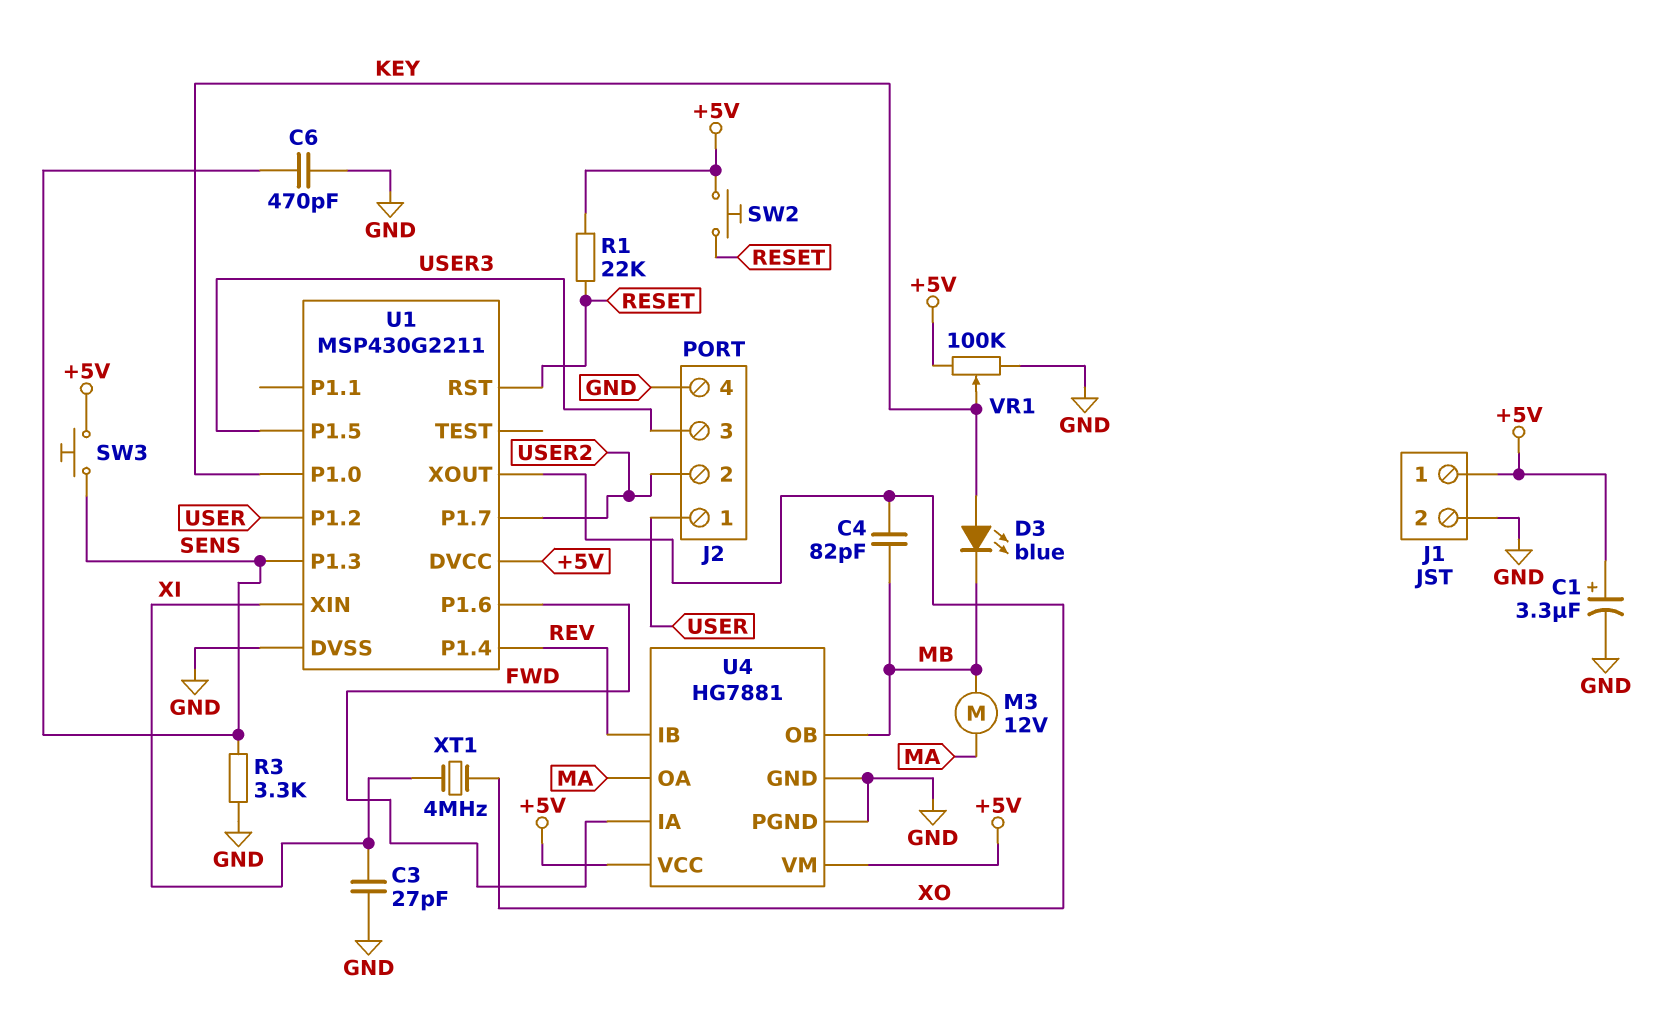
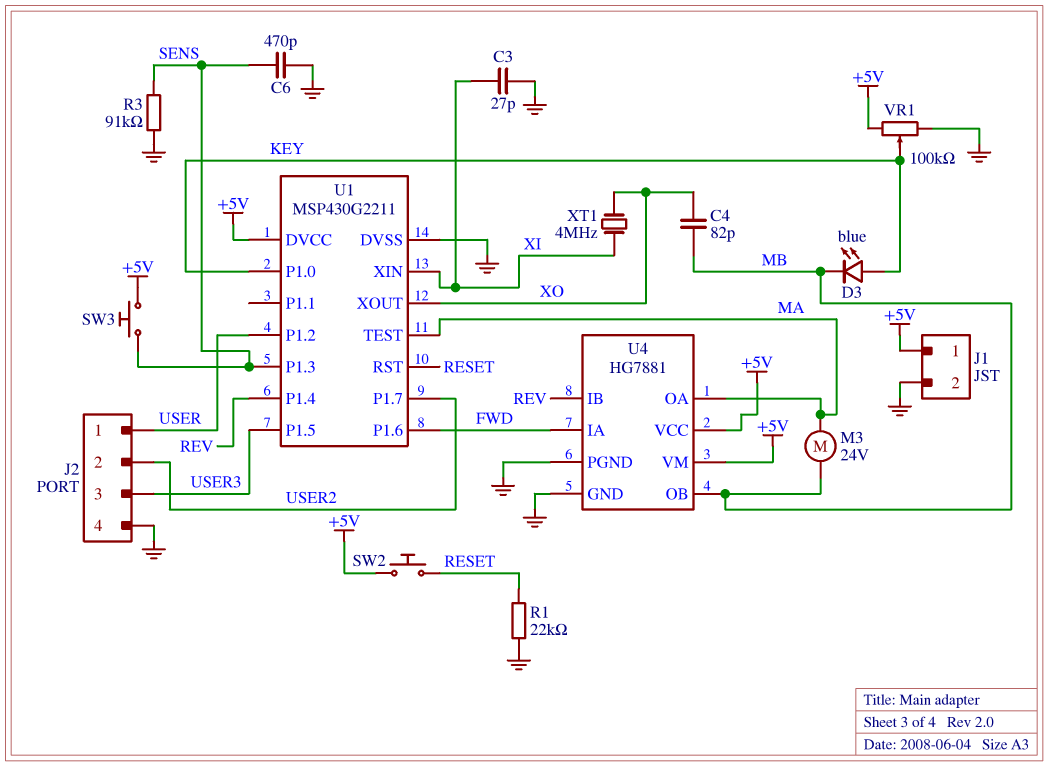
C1: 3.3uF (plus +5V, minus GND) -> none
M3: motor 12V (MA, MB) -> motor 24V (MA, MB)
R1: 22k (+5V, RESET) -> 22k (GND, RESET)
R3: 3.3k (GND, SENS) -> 91k (GND, SENS)
U1 pin TEST: none -> MA

